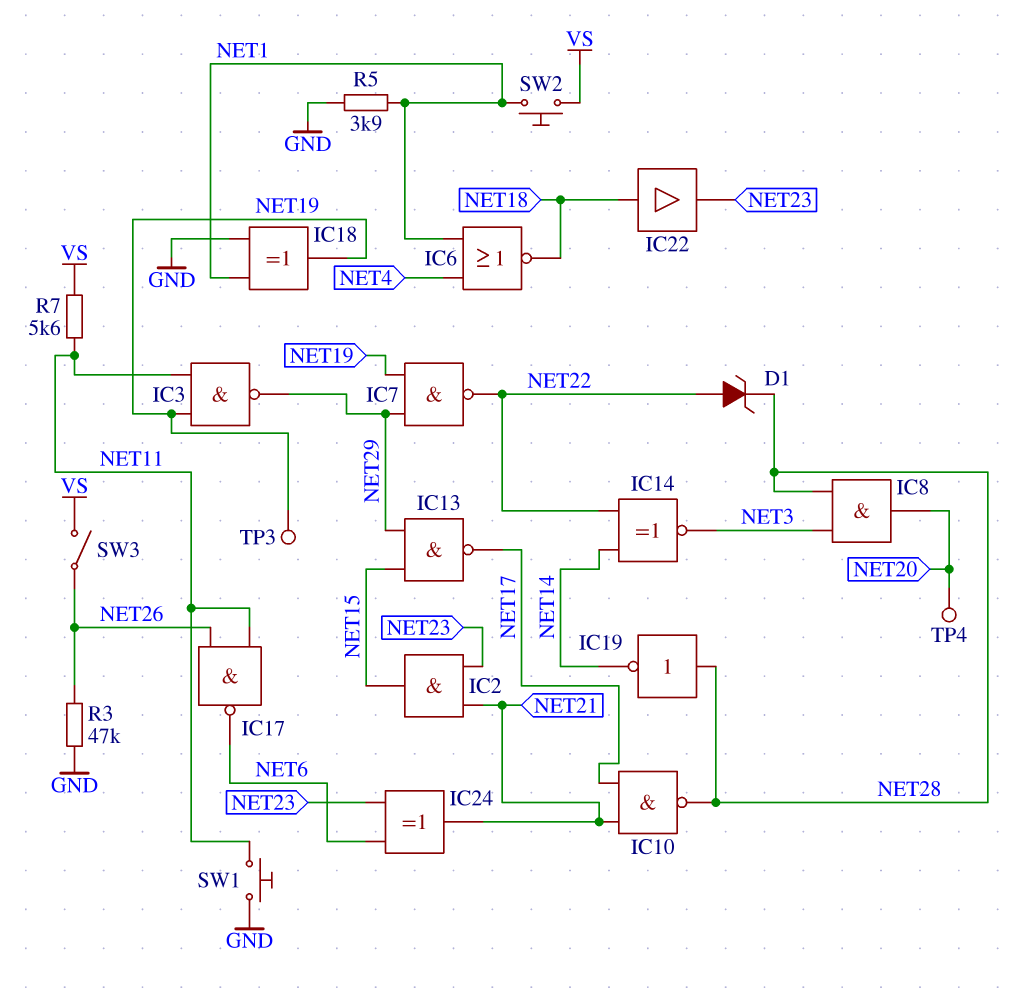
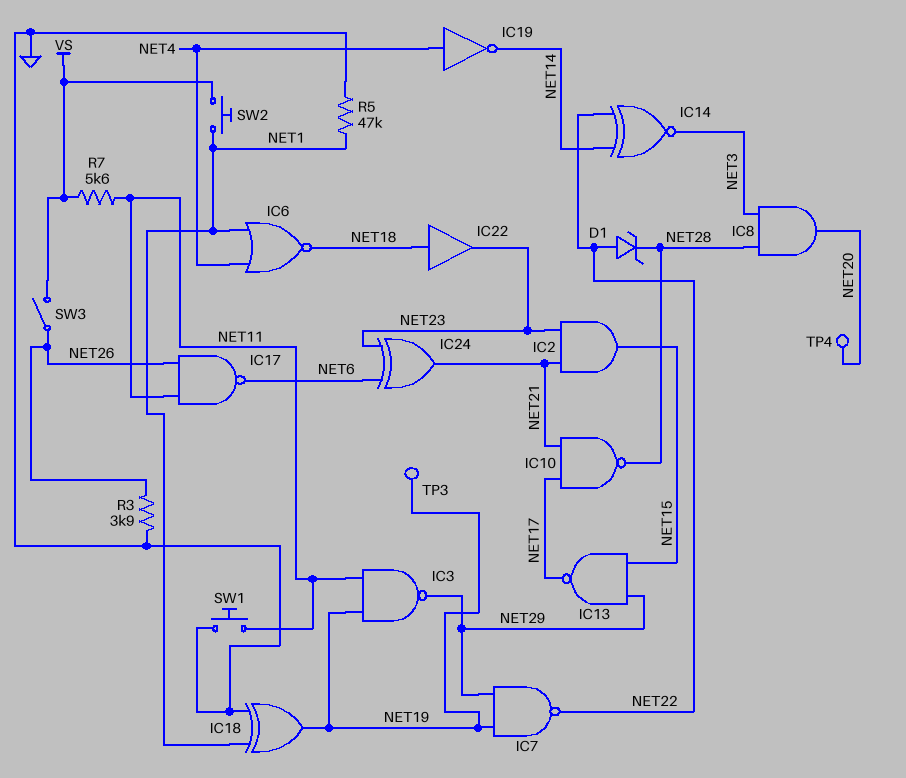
IC19: NOT (in NET28, out NET14) -> NOT (in NET4, out NET14)
R3: 47k (GND, NET26) -> 3.9k (GND, NET26)
R5: 3.9k (GND, NET1) -> 47k (GND, NET1)

